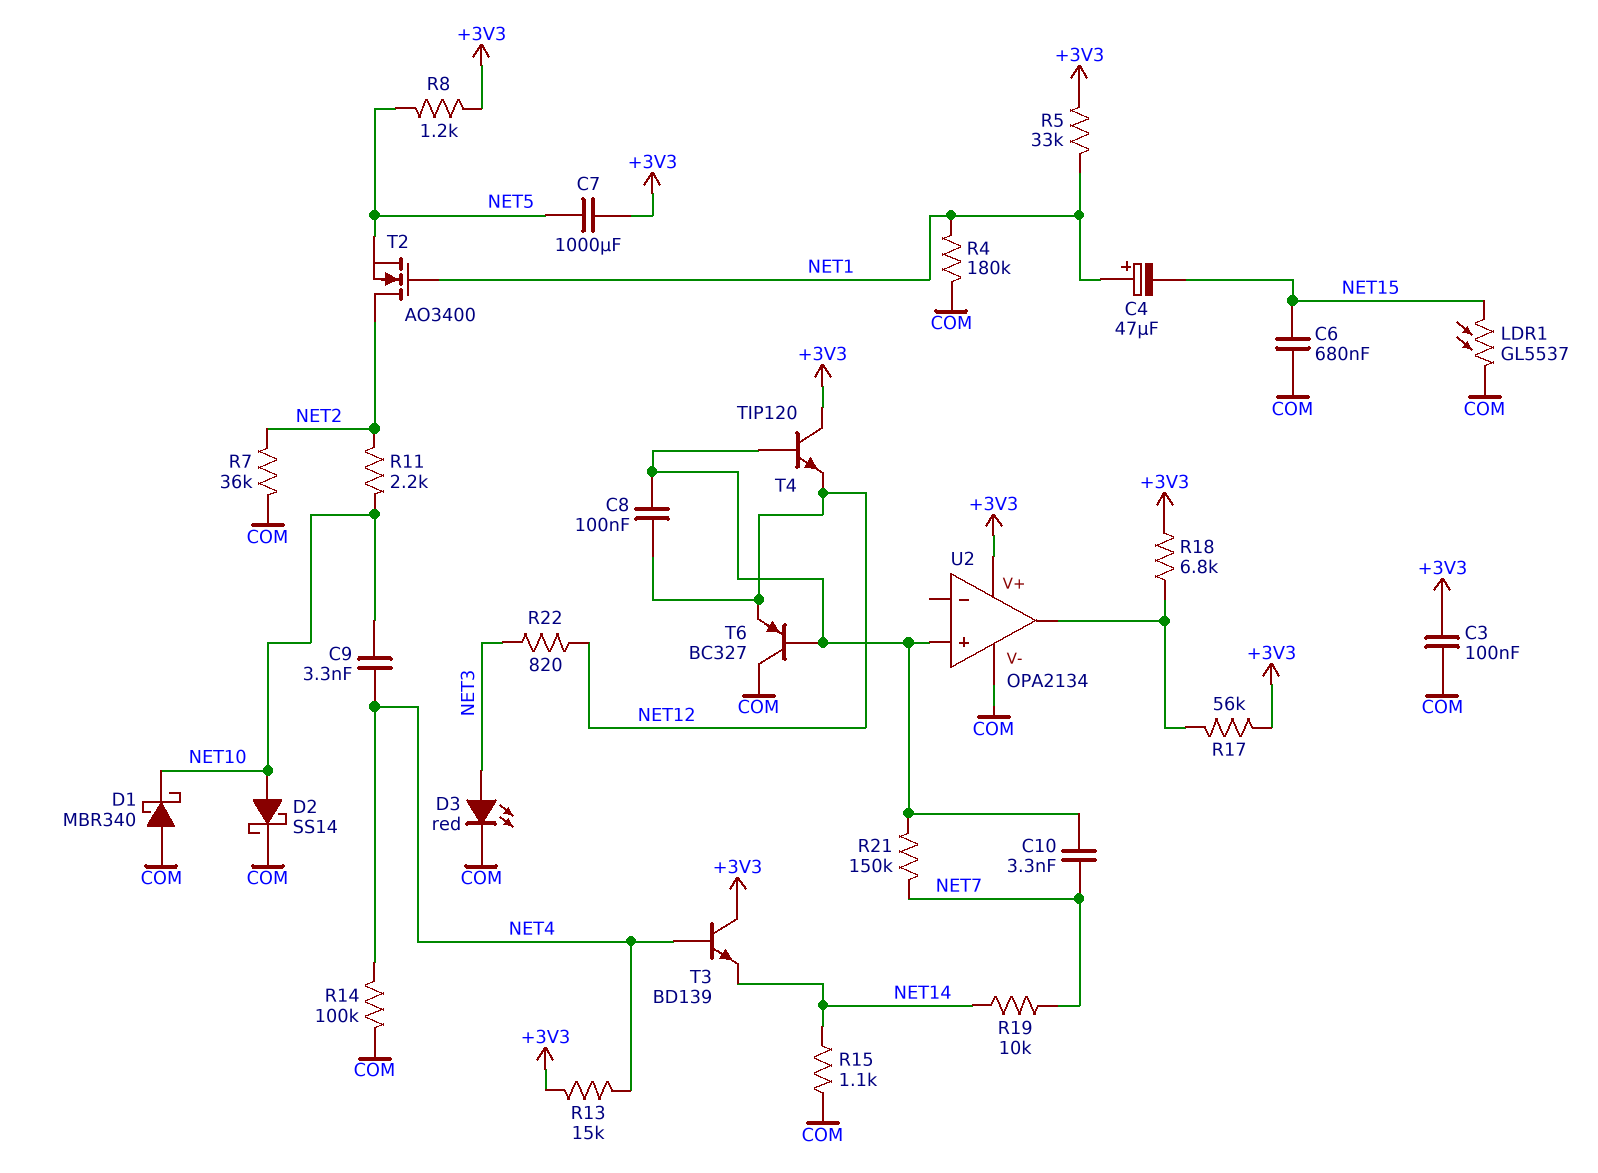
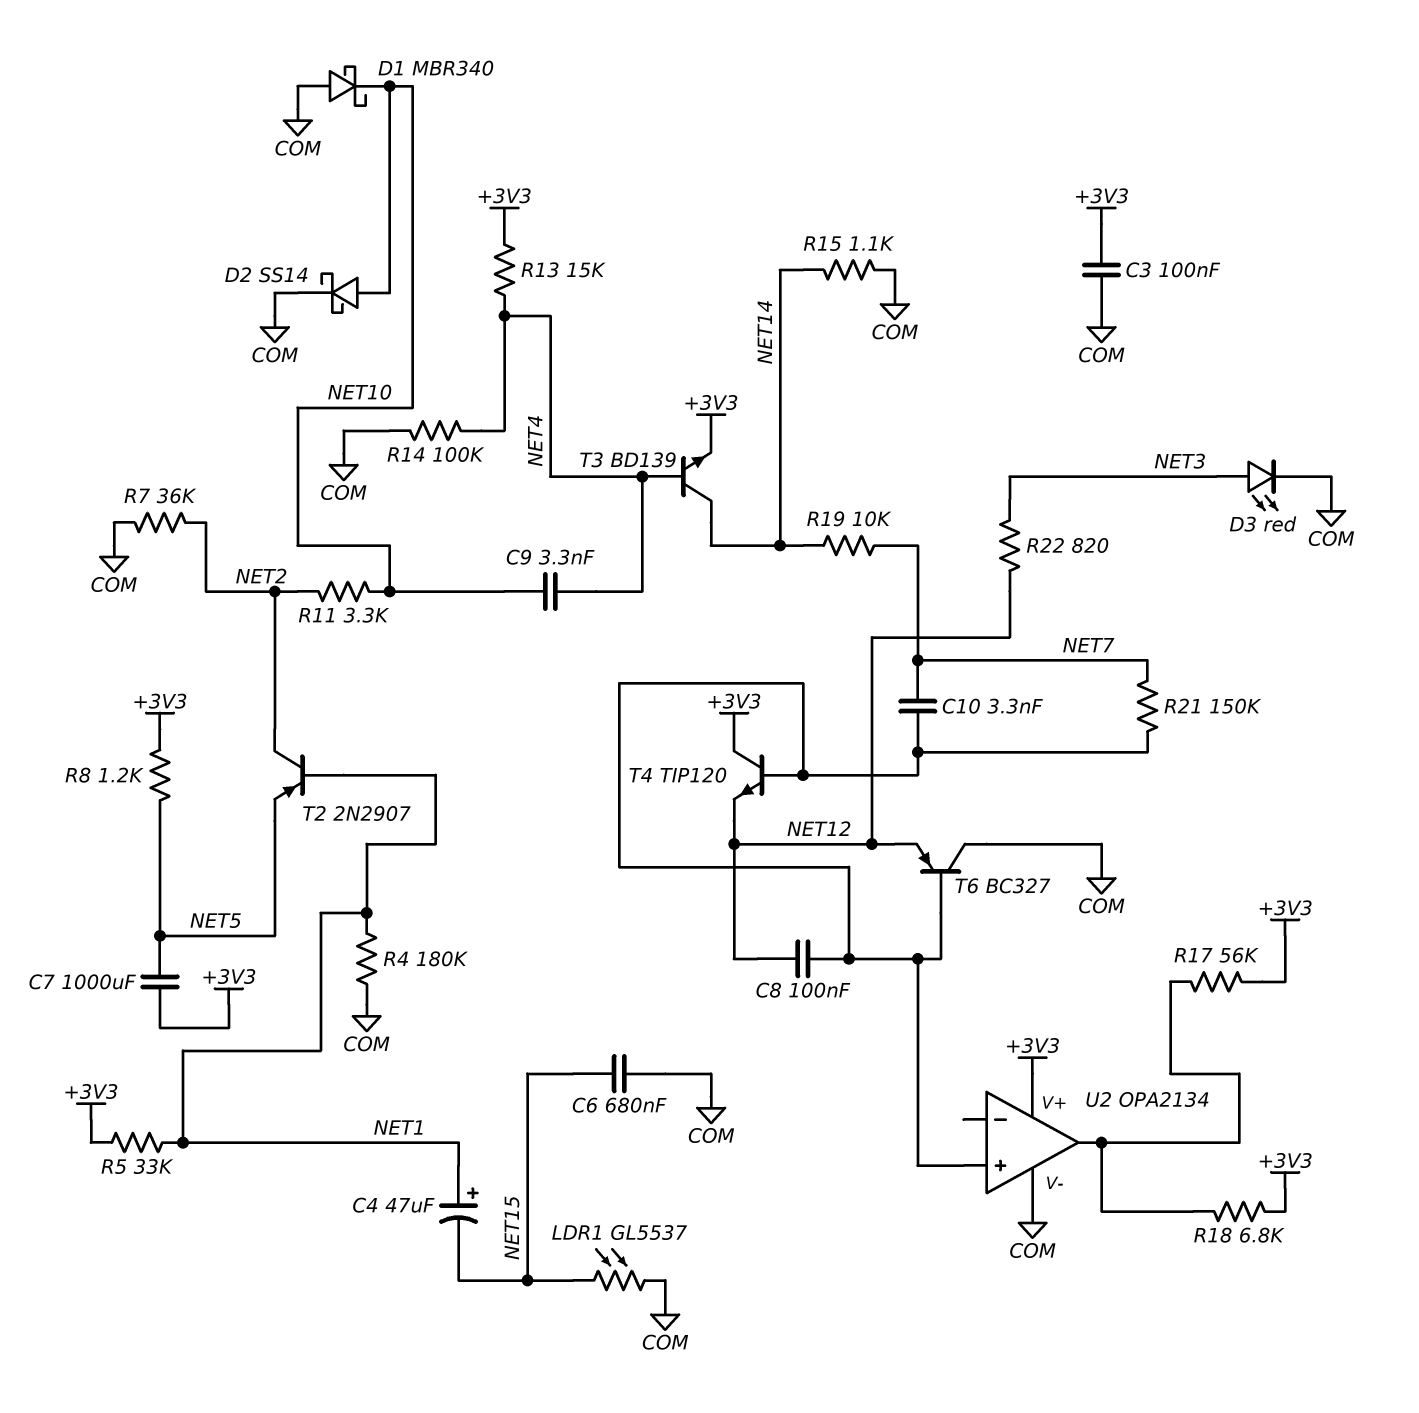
R11: 2.2k (NET2, NET10) -> 3.3k (NET2, NET10)
T2: NMOS AO3400 (G NET1, D NET2, S NET5) -> PNP 2N2907 (B NET1, C NET2, E NET5)
T3: NPN BD139 (B NET4, C +3V3, E NET14) -> NPN BD139 (B NET4, C NET14, E +3V3)

